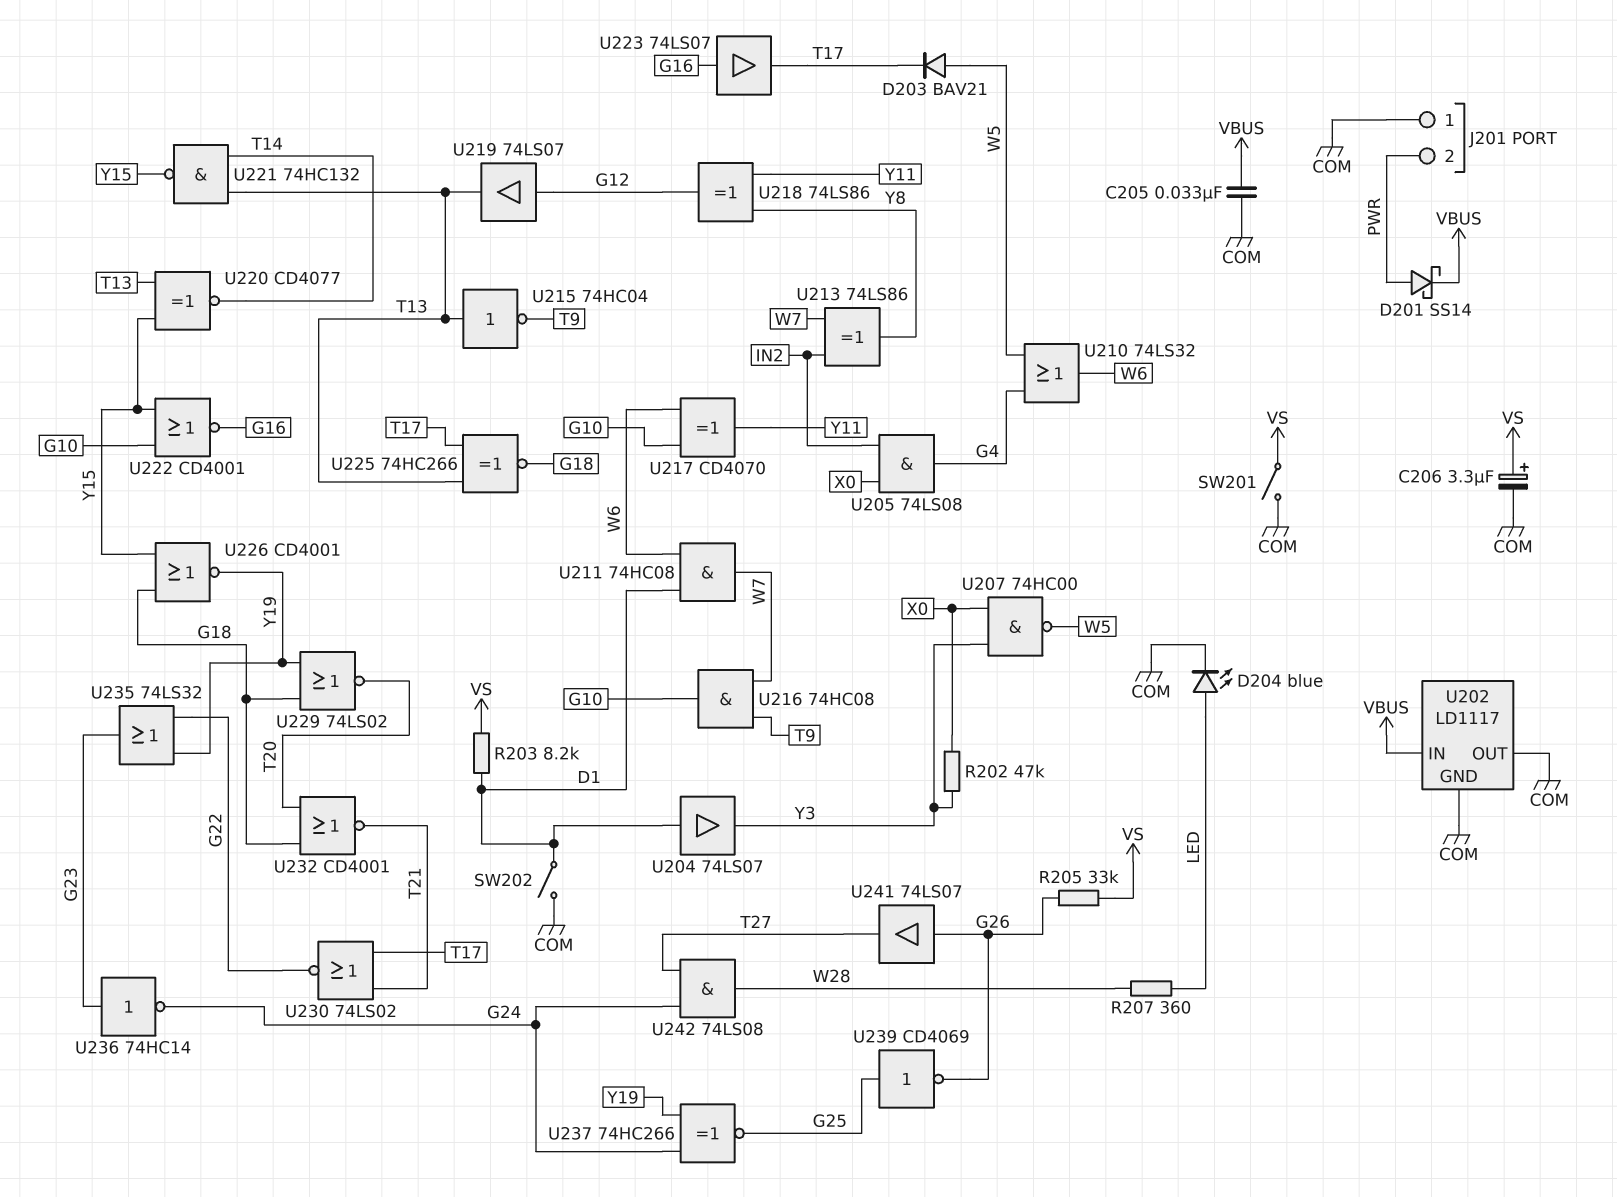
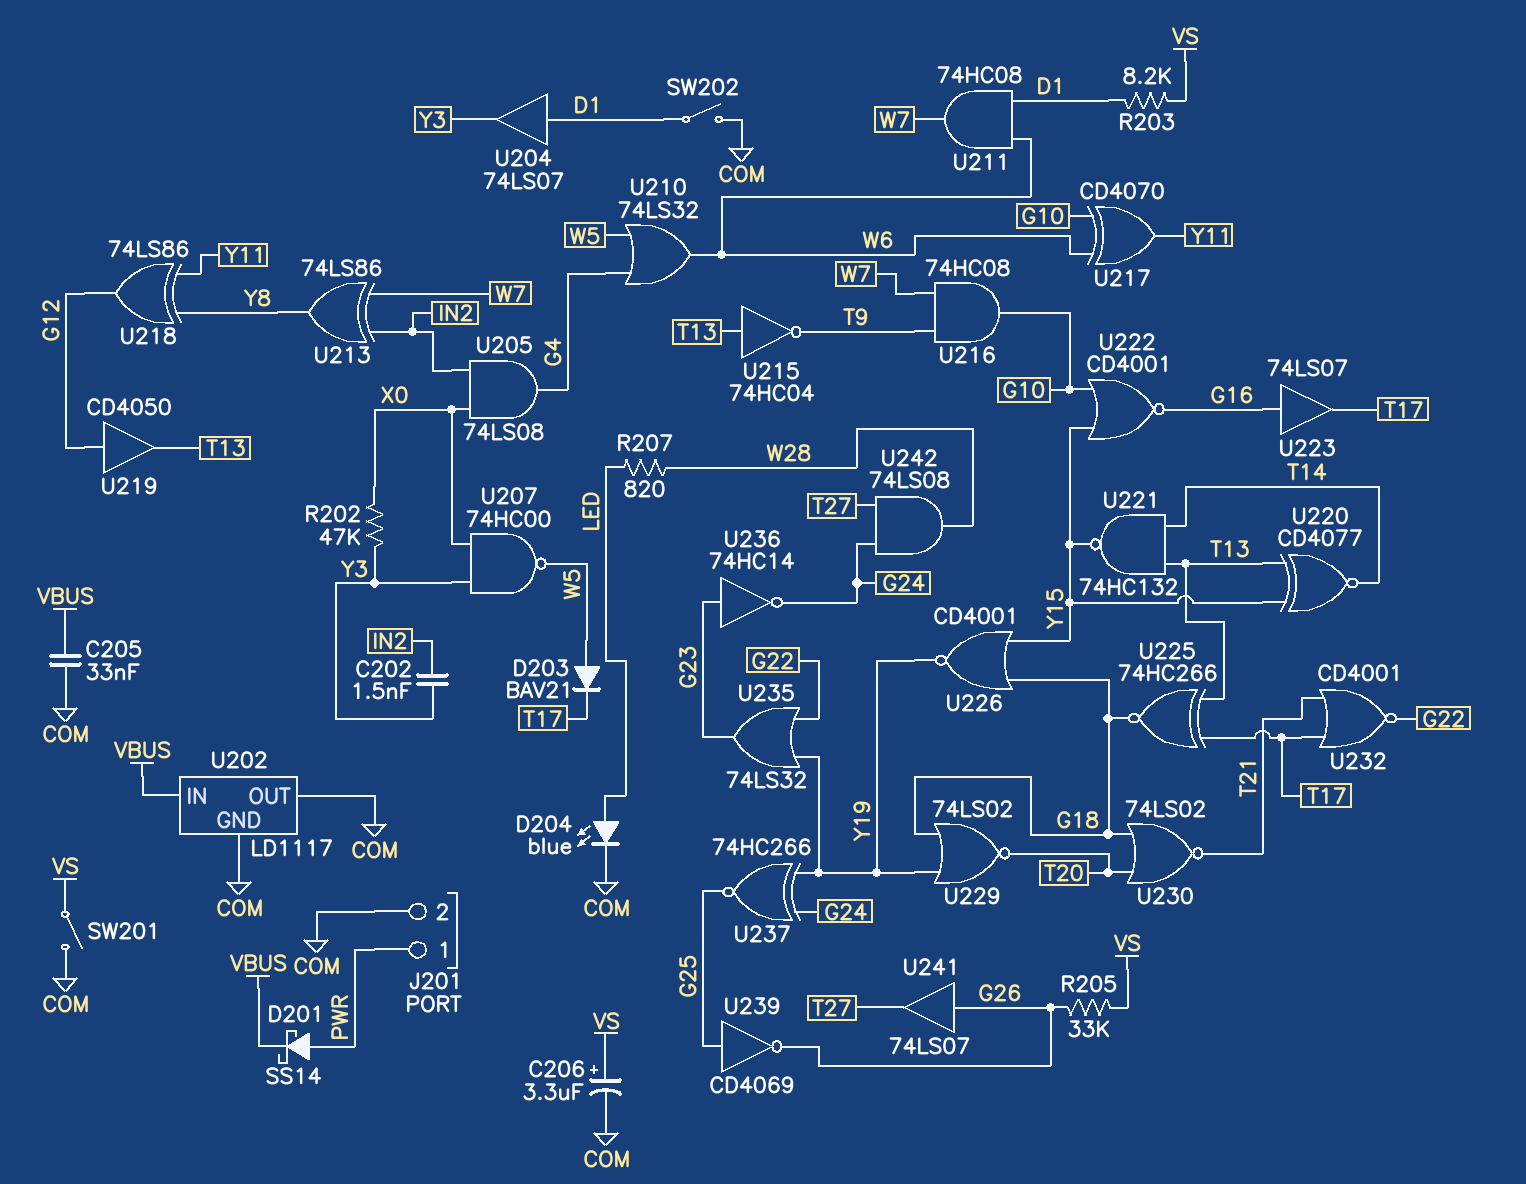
C202: none -> 1.5nF (IN2, Y3)
J201 pin 1: COM -> PWR
J201 pin 2: PWR -> COM
R207: 360 (LED, W28) -> 820 (LED, W28)
U219: buffer 74LS07 (in G12, out T13) -> buffer CD4050 (in G12, out T13)
U230: NOR 74LS02 (in T17, in T21, out G22) -> NOR 74LS02 (in G18, in T20, out T21)
U232: NOR CD4001 (in G18, in T20, out T21) -> NOR CD4001 (in T17, in T21, out G22)

